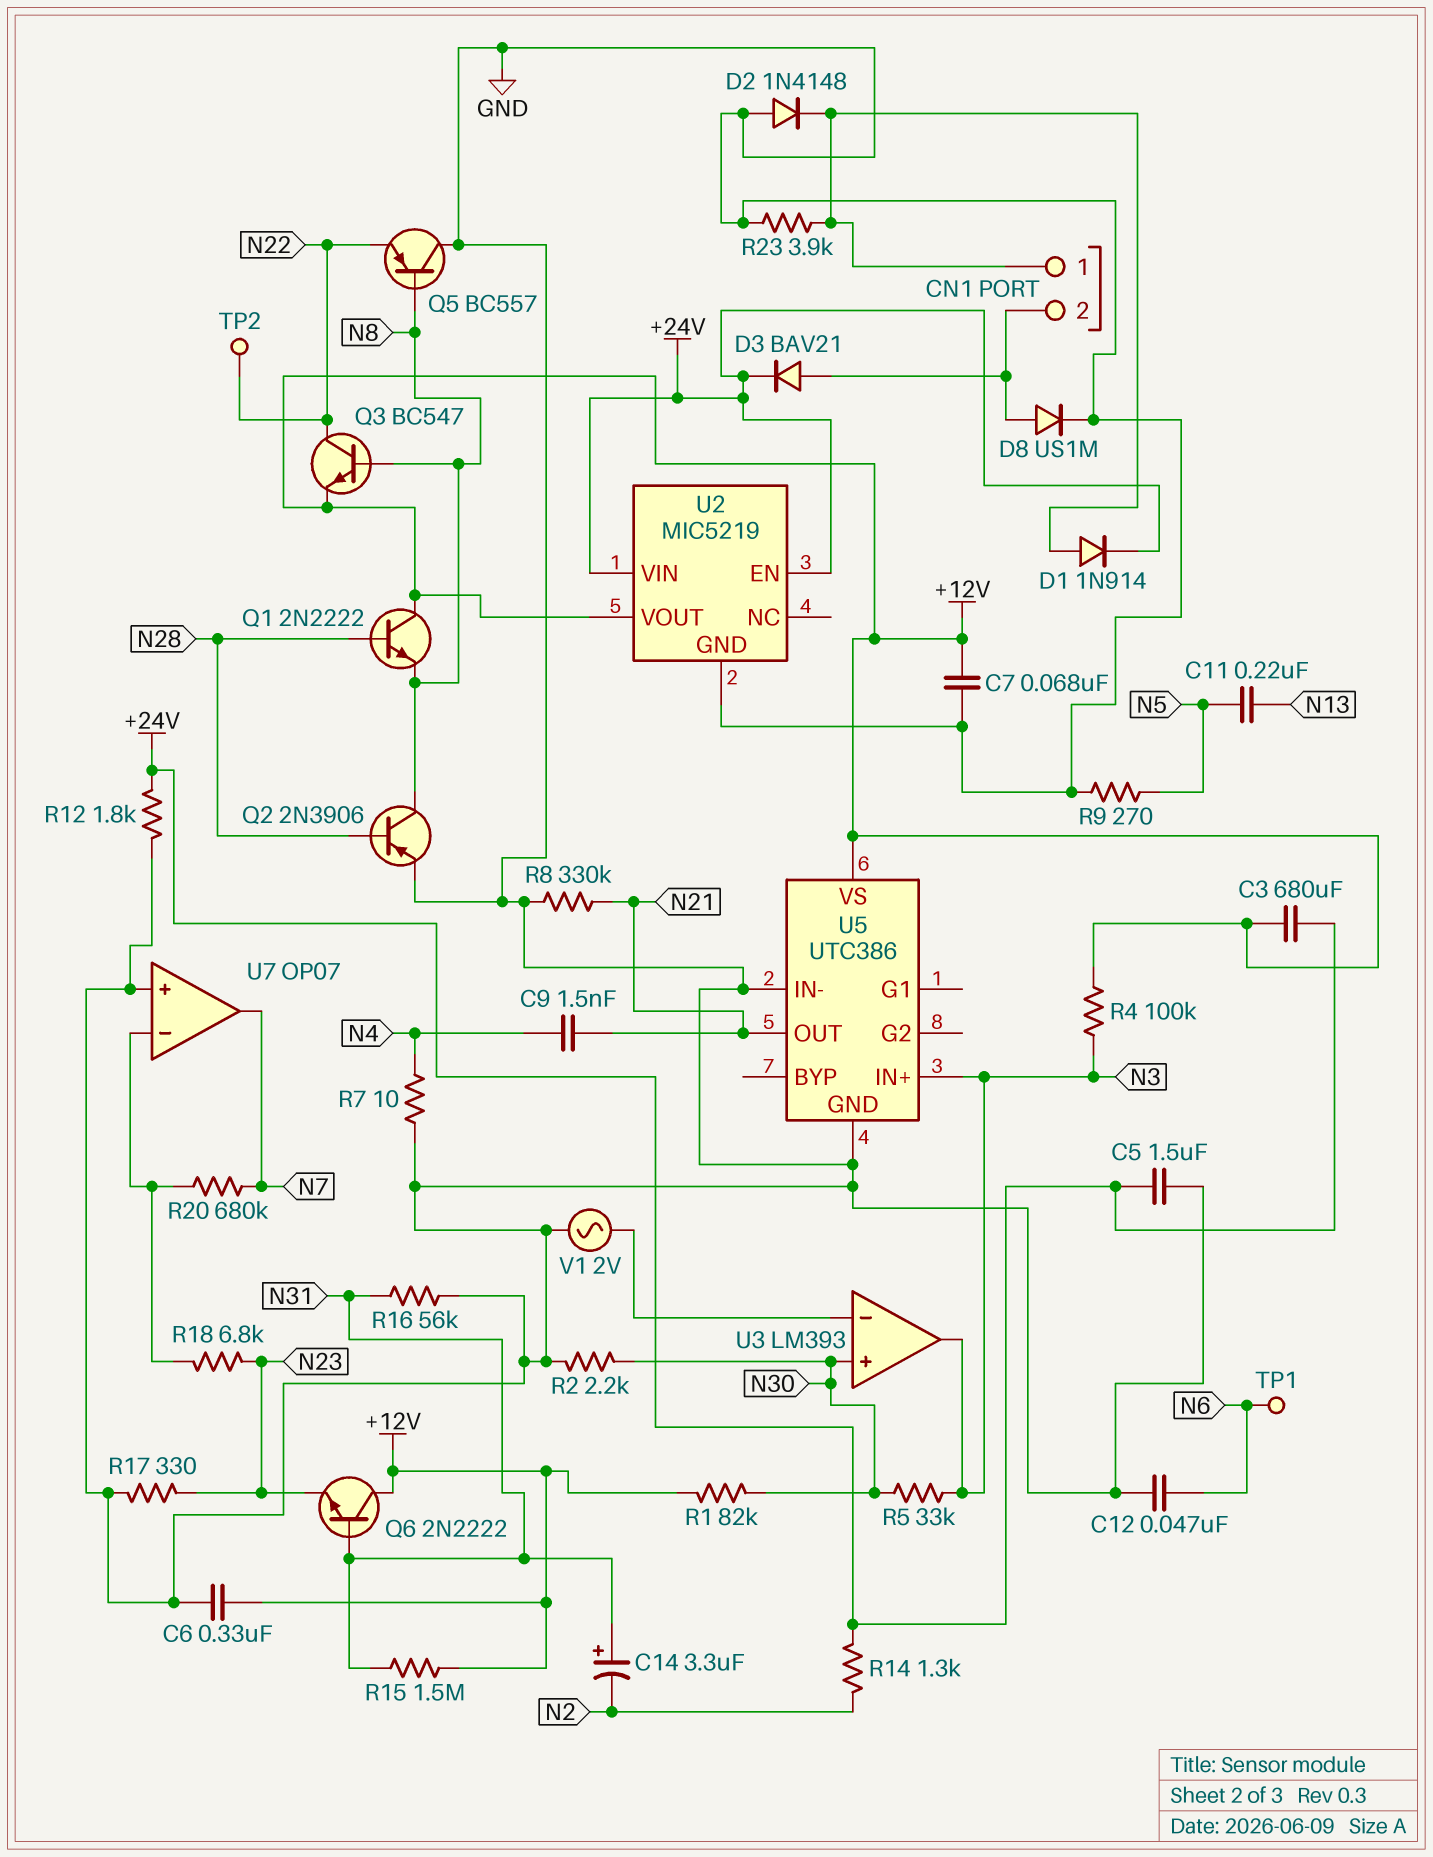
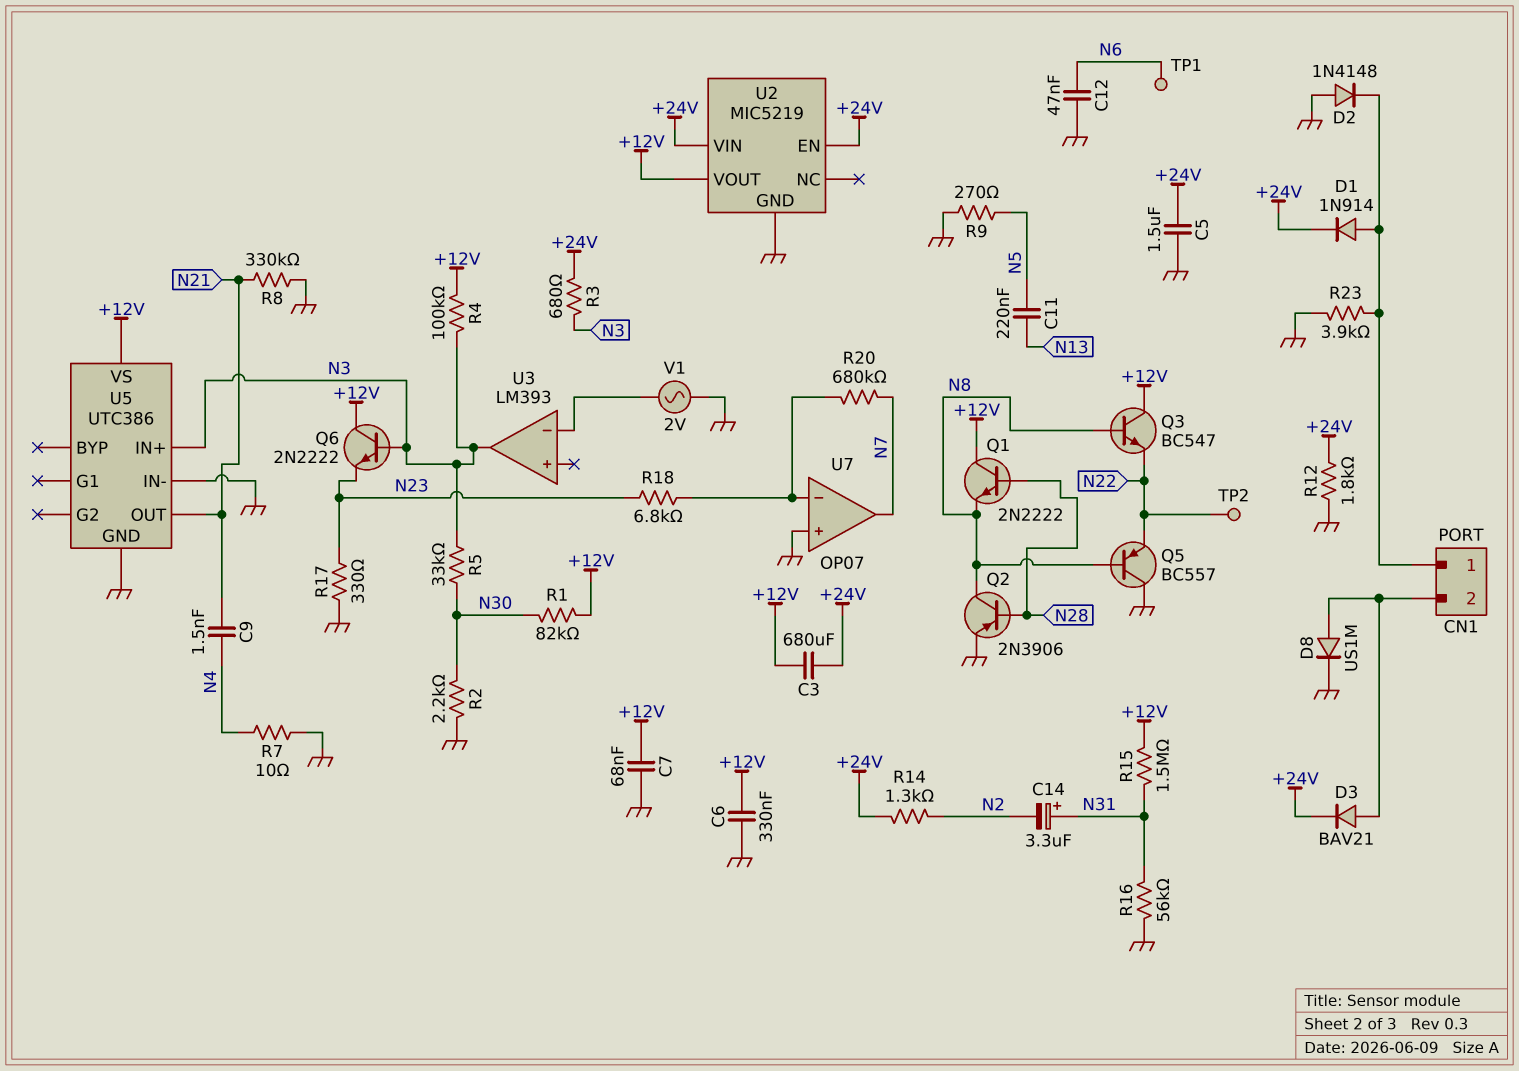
Q3: NPN BC547 (B N8, C N22, E +12V) -> NPN BC547 (B N8, C +12V, E N22)
Q6: NPN 2N2222 (B N31, C +12V, E N23) -> NPN 2N2222 (B N3, C +12V, E N23)
R3: none -> 680 (+24V, N3)
U3 pin in+: N30 -> none

